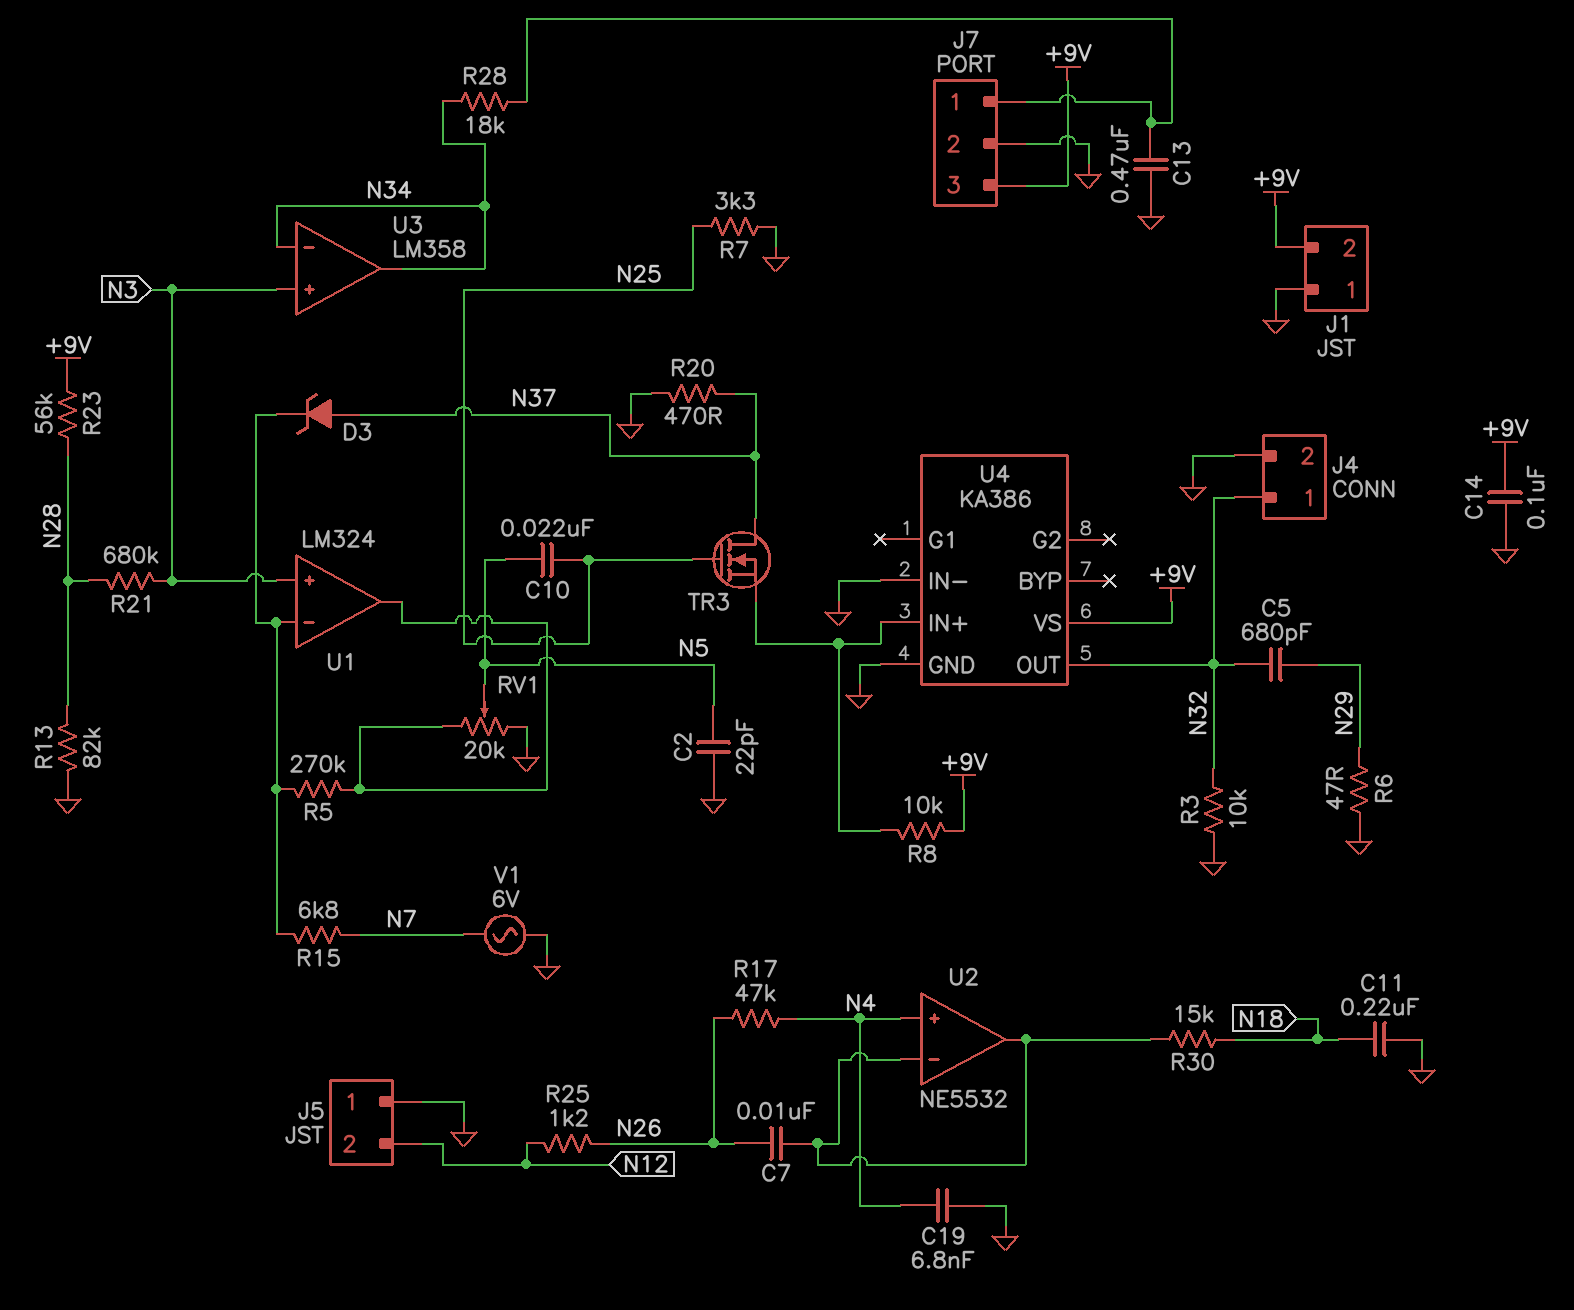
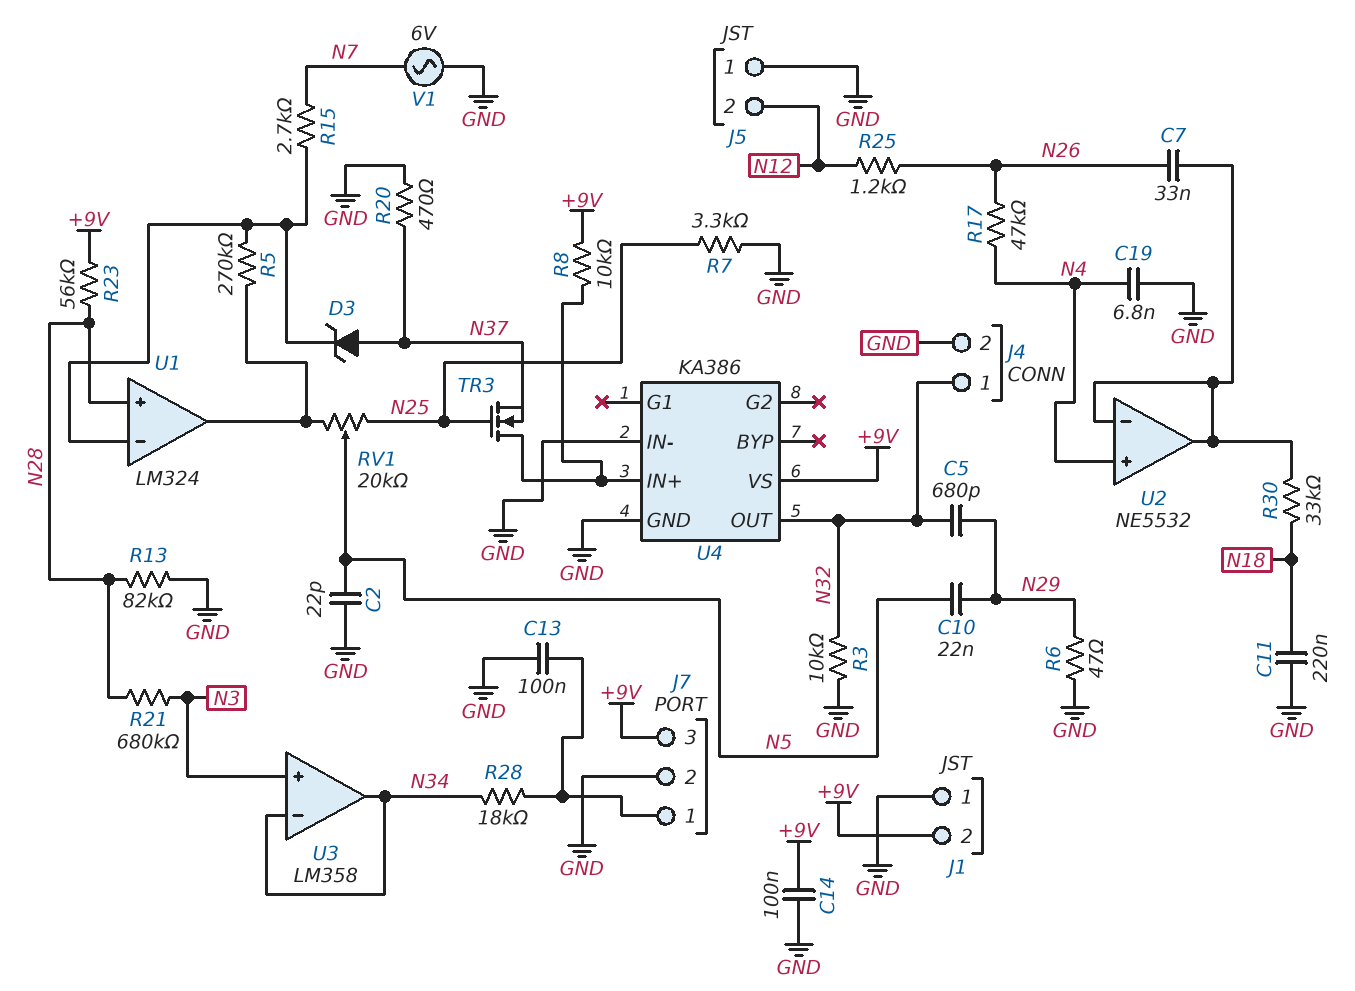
C7: 10nF (N26, U2/in-) -> 33nF (N26, U2/in-)
C10: 22nF (N5, N25) -> 22nF (N5, N29)
C13: 470nF (GND, J7/1) -> 100nF (GND, J7/1)
R15: 6.8k (N7, U1/in-) -> 2.7k (N7, U1/in-)
R30: 15k (N18, U2/in-) -> 33k (N18, U2/in-)
RV1: 20k (GND, U1/out, wiper N5) -> 20k (N25, U1/out, wiper N5)
TR3: NMOS (G N25, D N37, S U4/IN+) -> NMOS (G N25, D U4/IN+, S N37)
U1 pin in+: N3 -> N28

